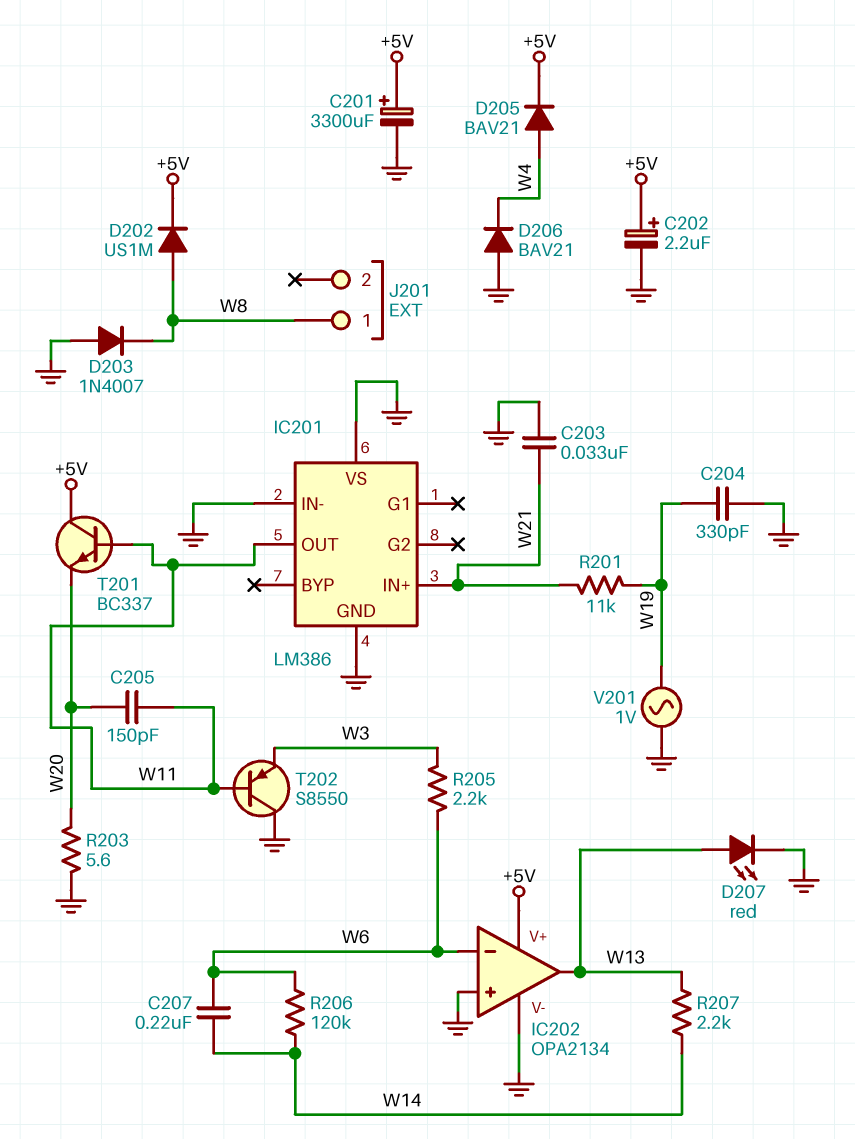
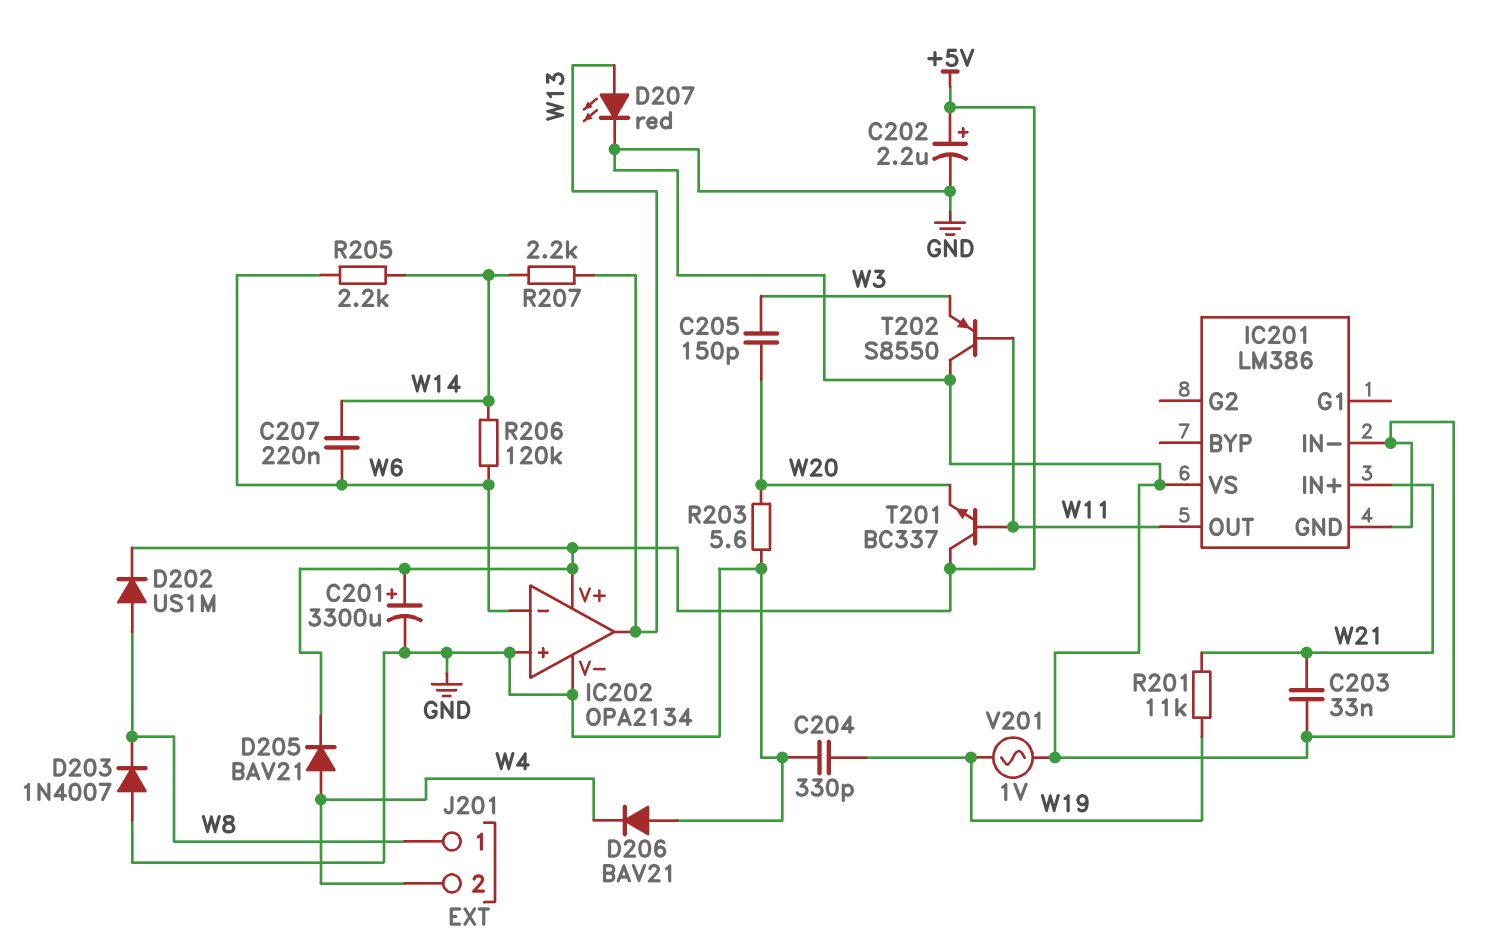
C205: 150pF (W11, W20) -> 150pF (W3, W20)
J201 pin 2: none -> W4
R205: 2.2k (W3, W6) -> 2.2k (W6, W14)

